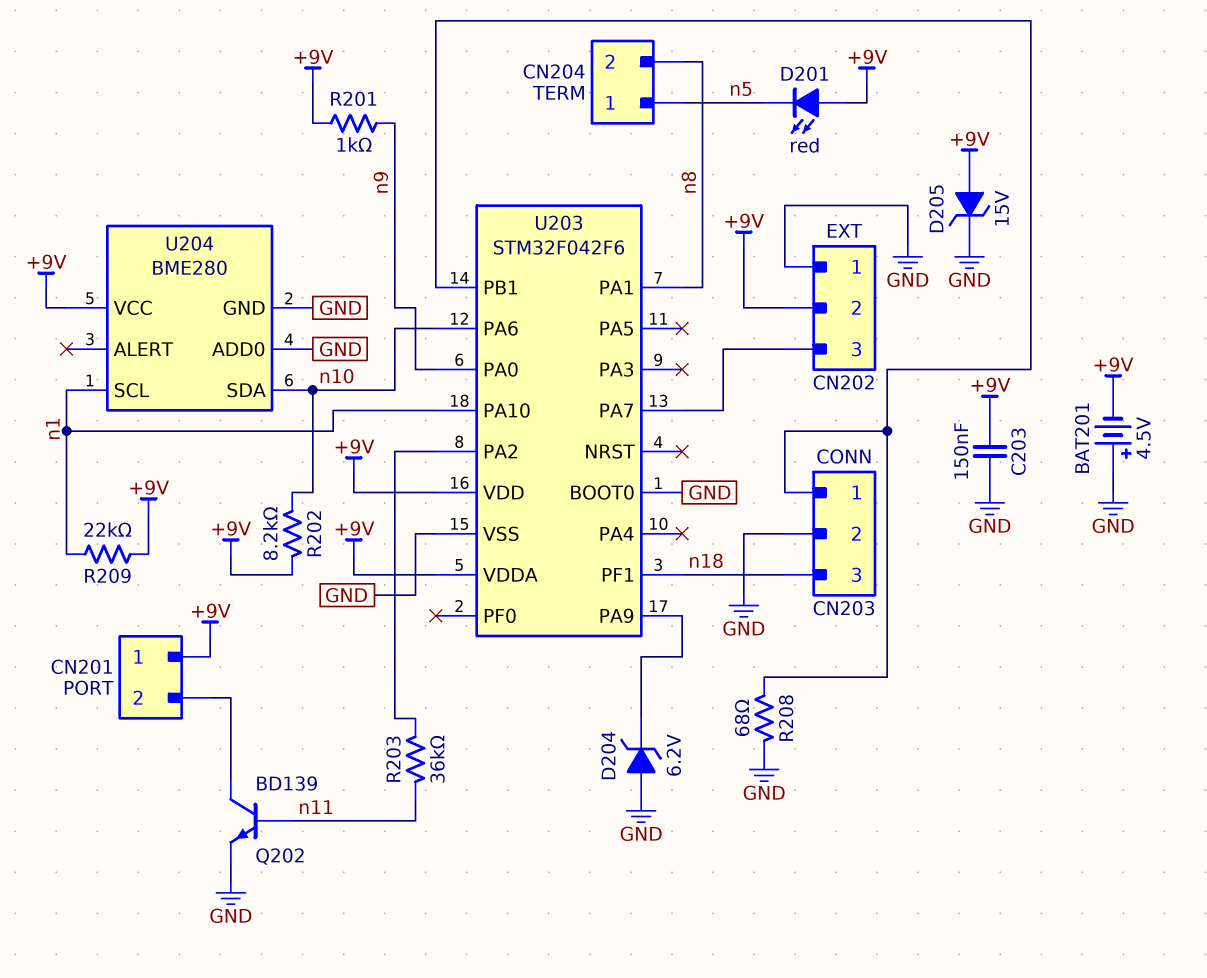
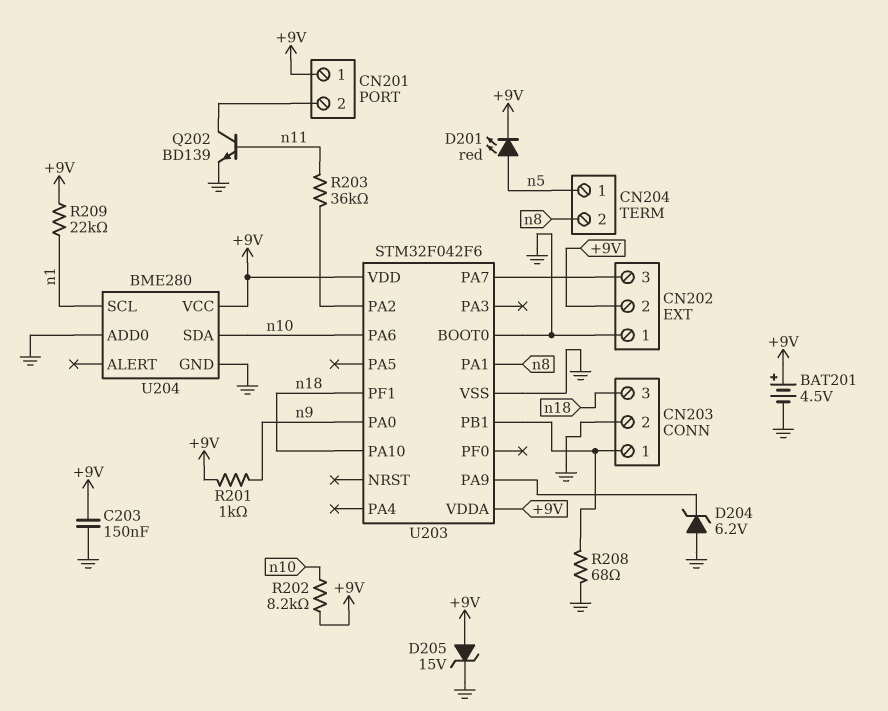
BAT201: 4.5V (plus GND, minus +9V) -> 4.5V (plus +9V, minus GND)
D201: LED red (A +9V, K n5) -> LED red (A n5, K +9V)
U203 pin PA10: n1 -> n18

